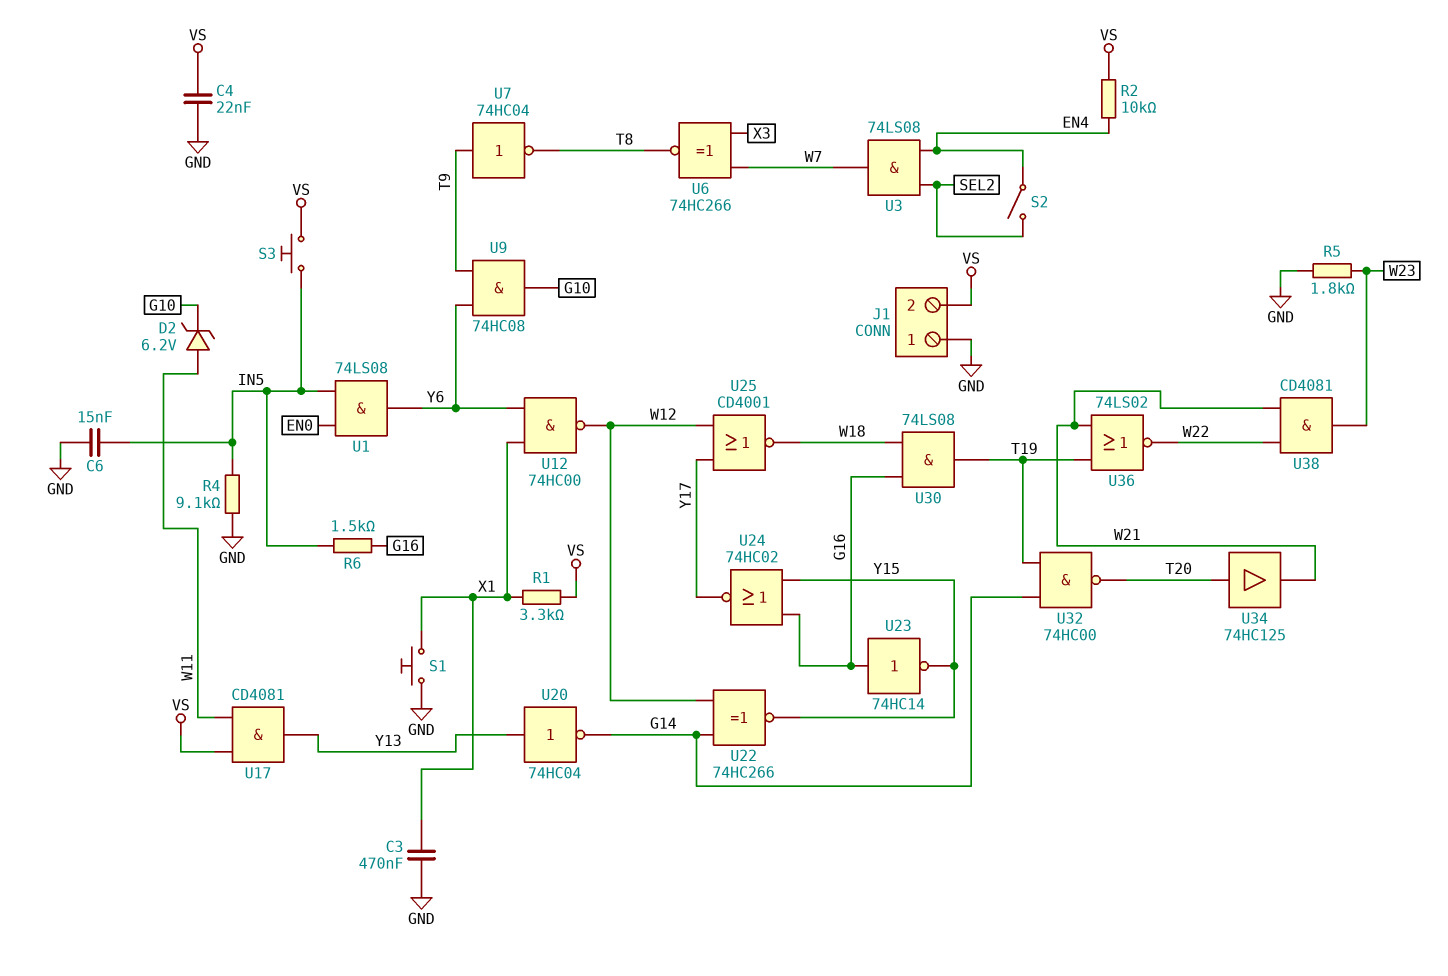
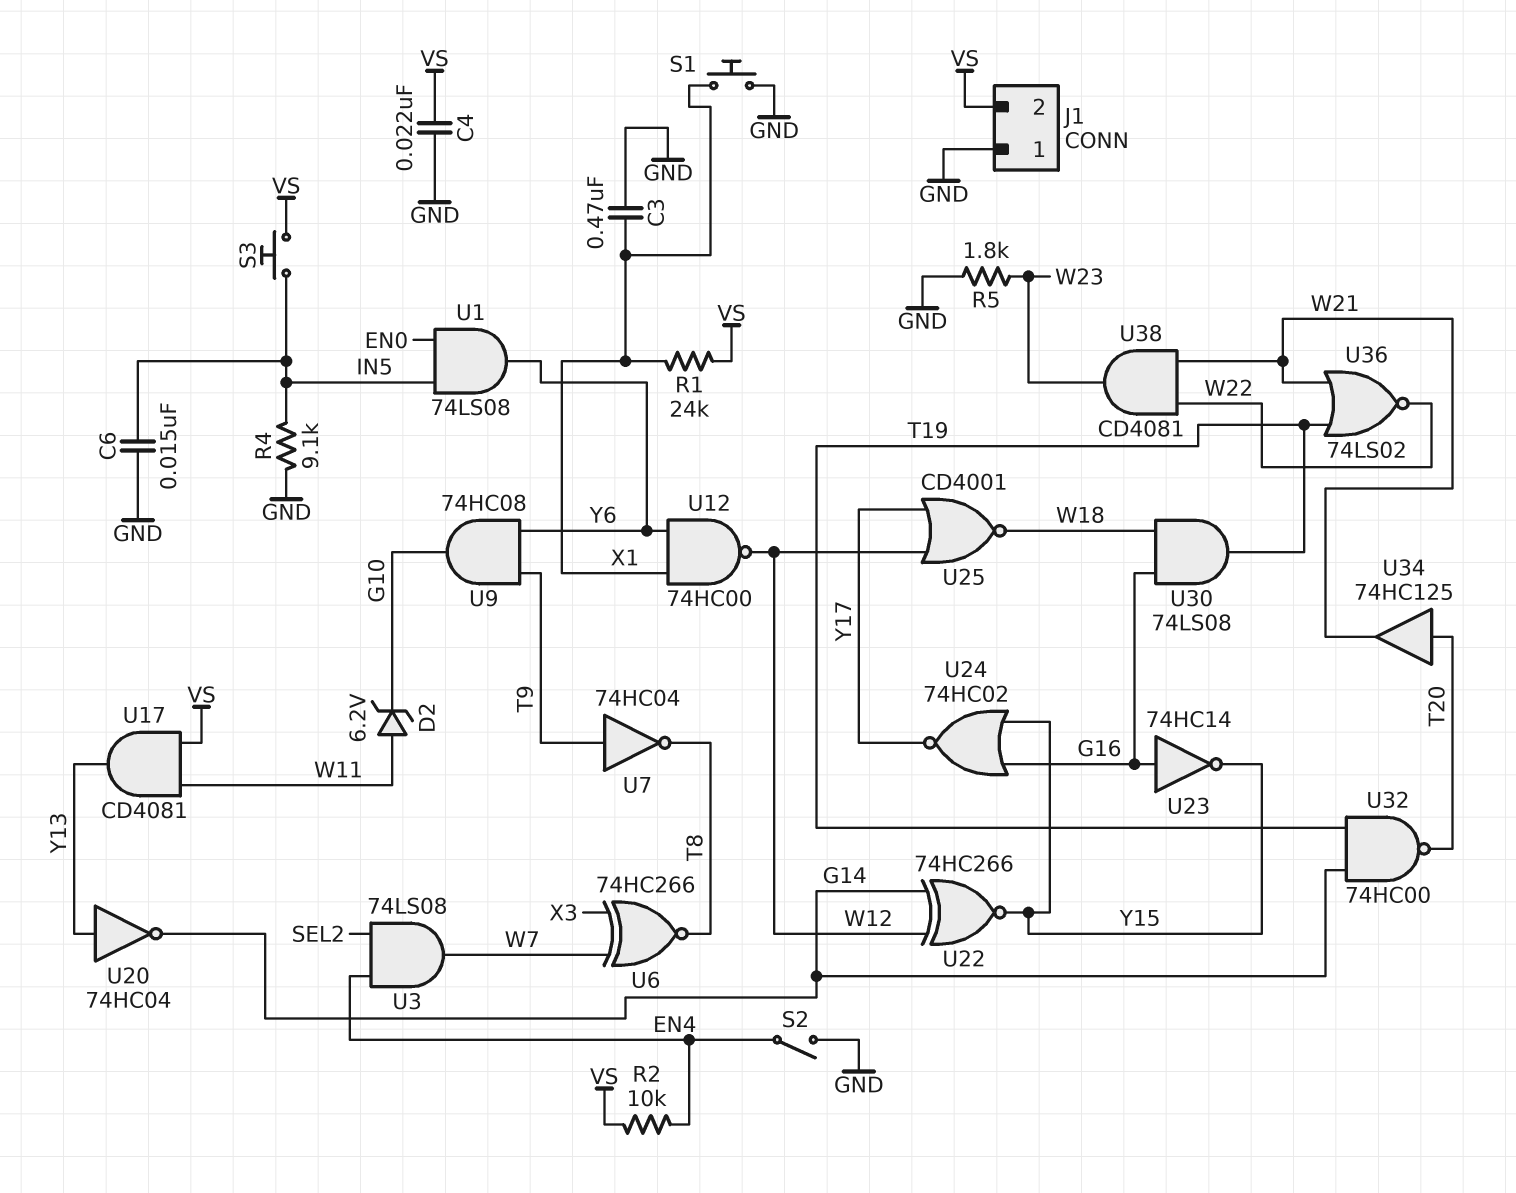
R1: 3.3k (VS, X1) -> 24k (VS, X1)
R6: 1.5k (G16, IN5) -> none
S2: switch (EN4, SEL2) -> switch (EN4, GND)

